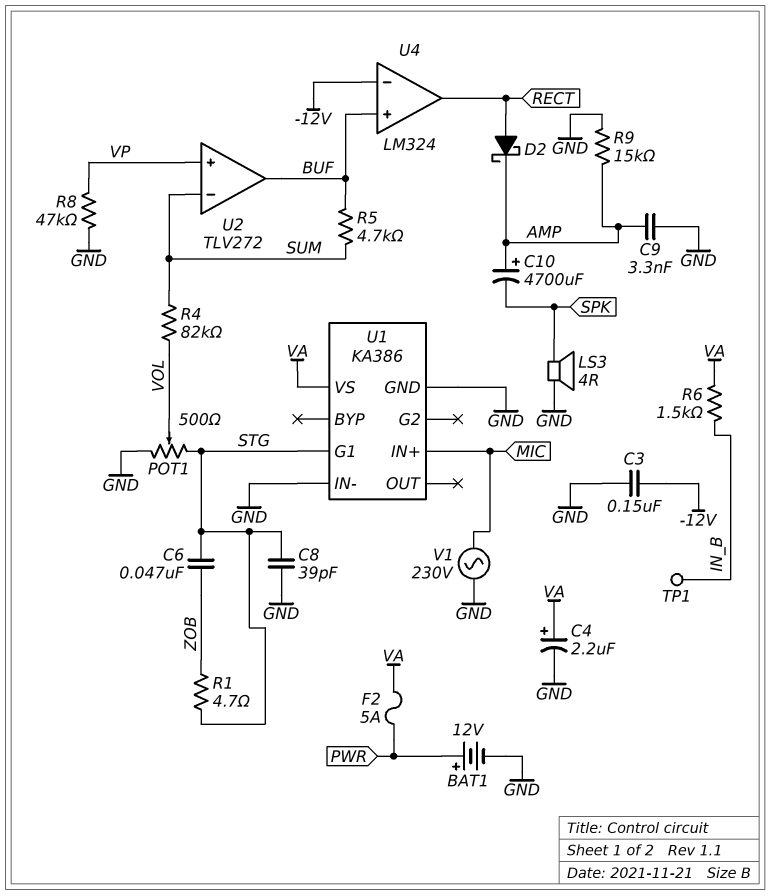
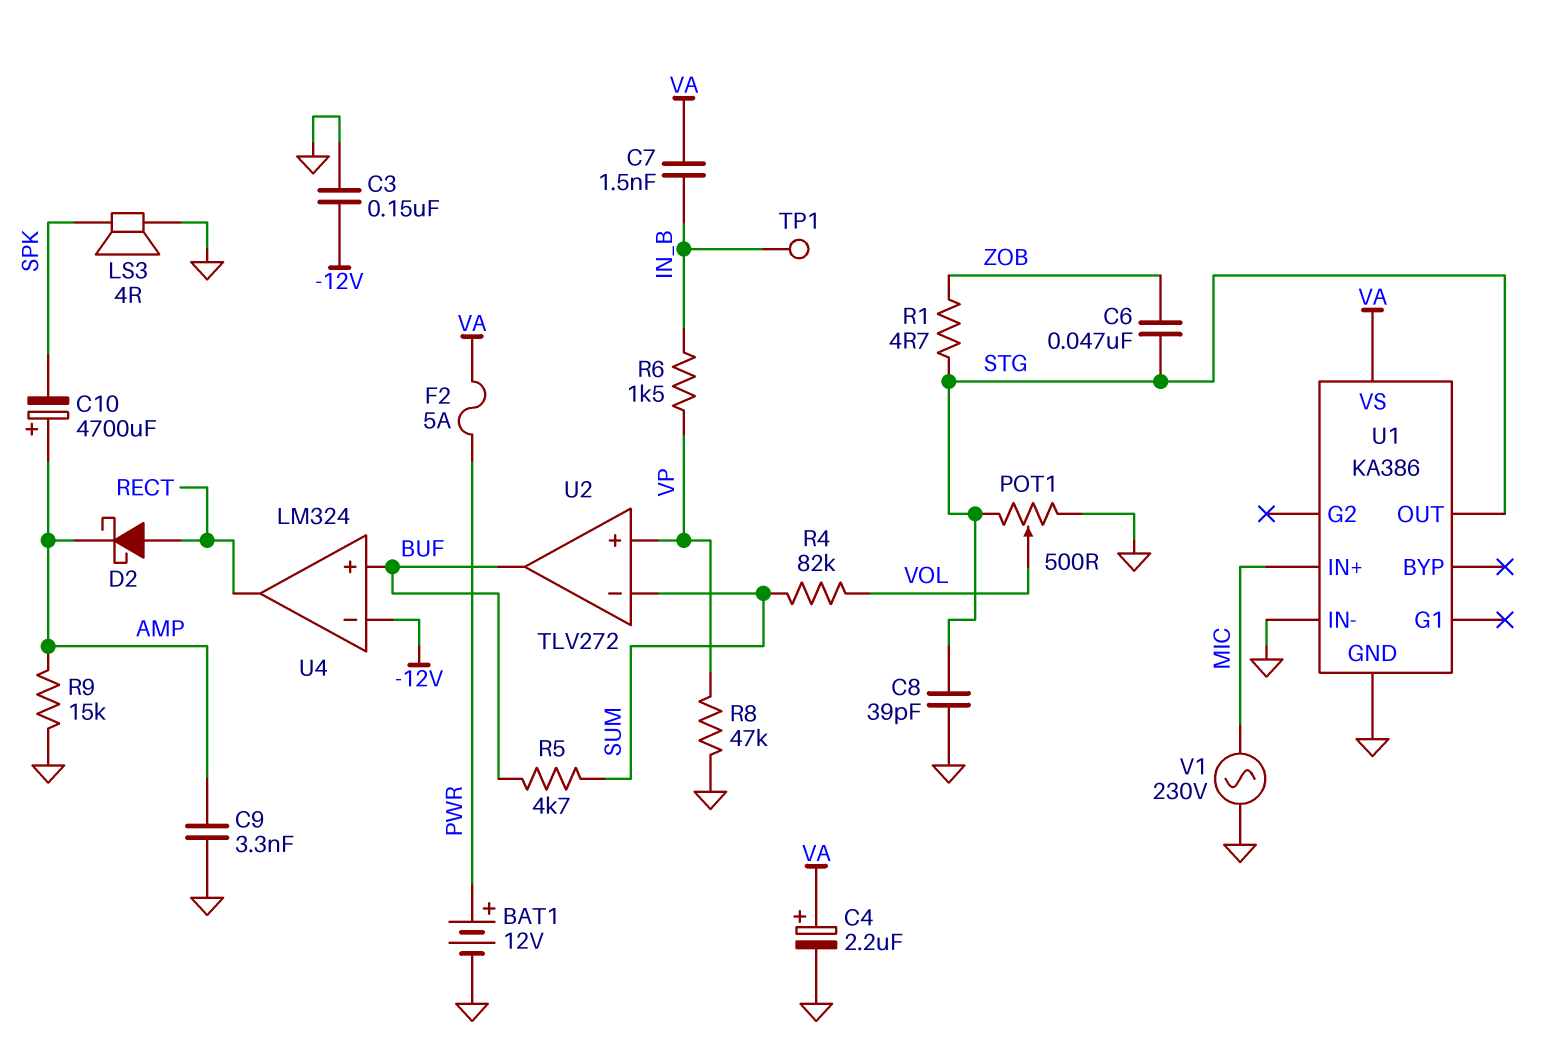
C7: none -> 1.5nF (IN_B, VA)
R6: 1.5k (IN_B, VA) -> 1.5k (IN_B, VP)
U1 pin G1: STG -> none
U1 pin OUT: none -> STG

